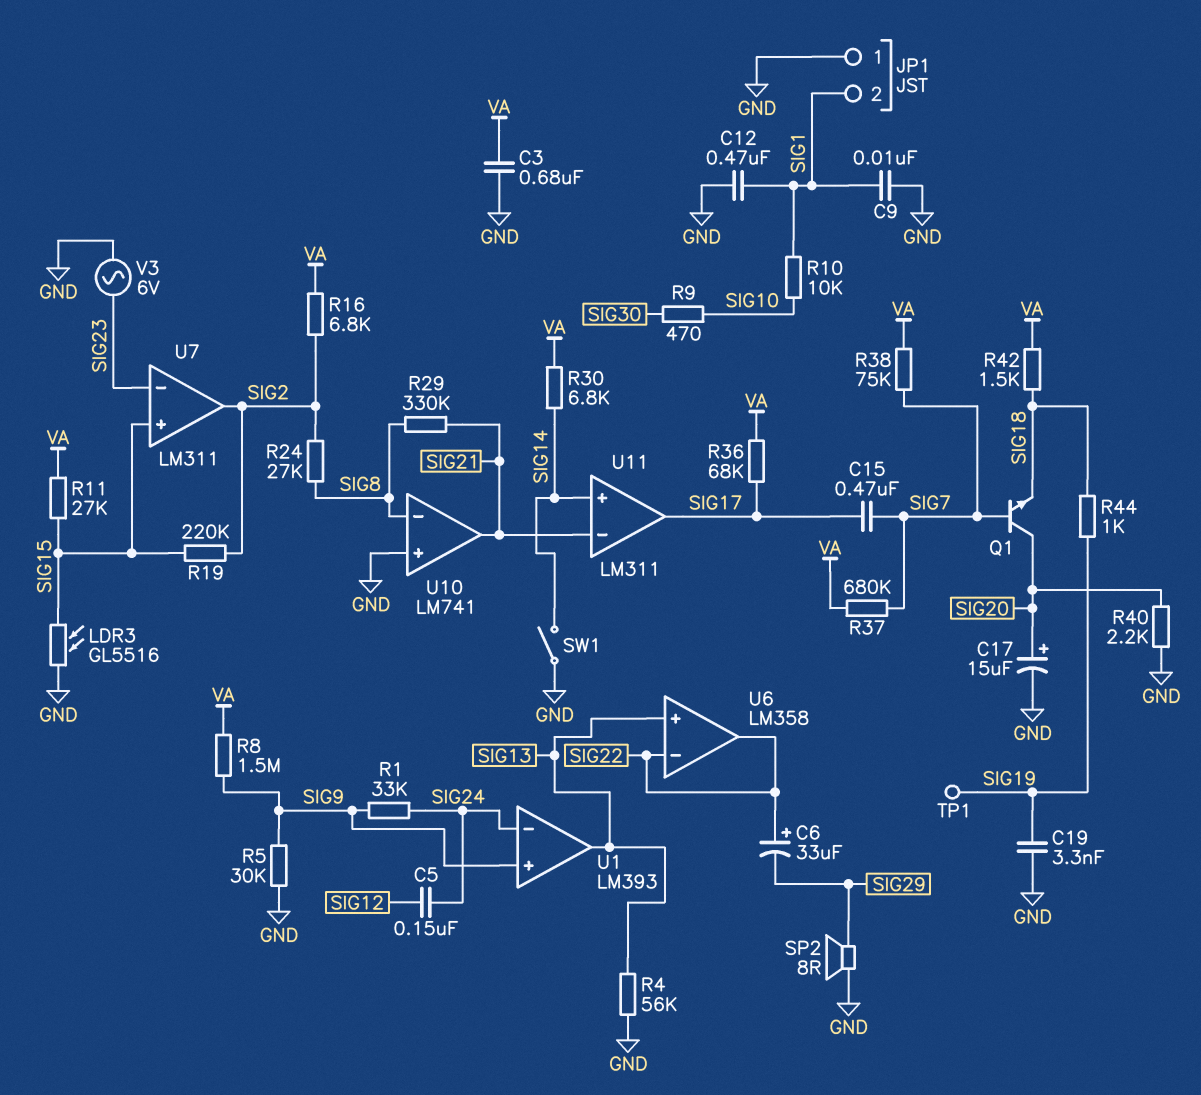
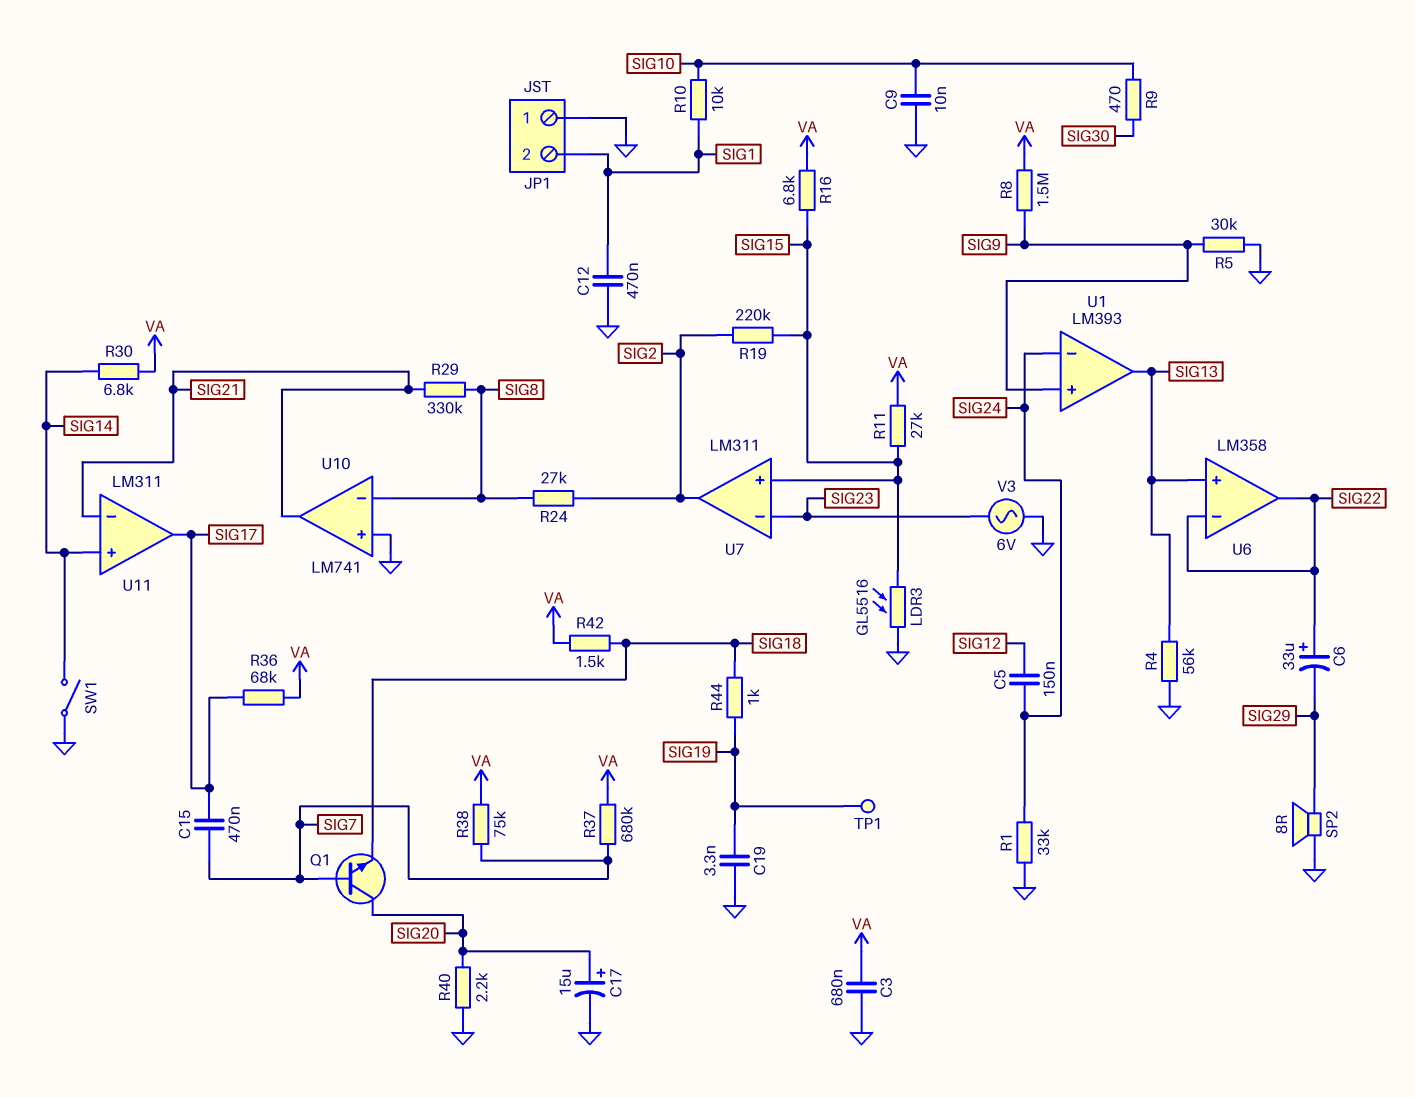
C9: 10nF (GND, SIG1) -> 10nF (GND, SIG10)
R1: 33k (SIG9, SIG24) -> 33k (GND, SIG24)
R16: 6.8k (SIG2, VA) -> 6.8k (SIG15, VA)

